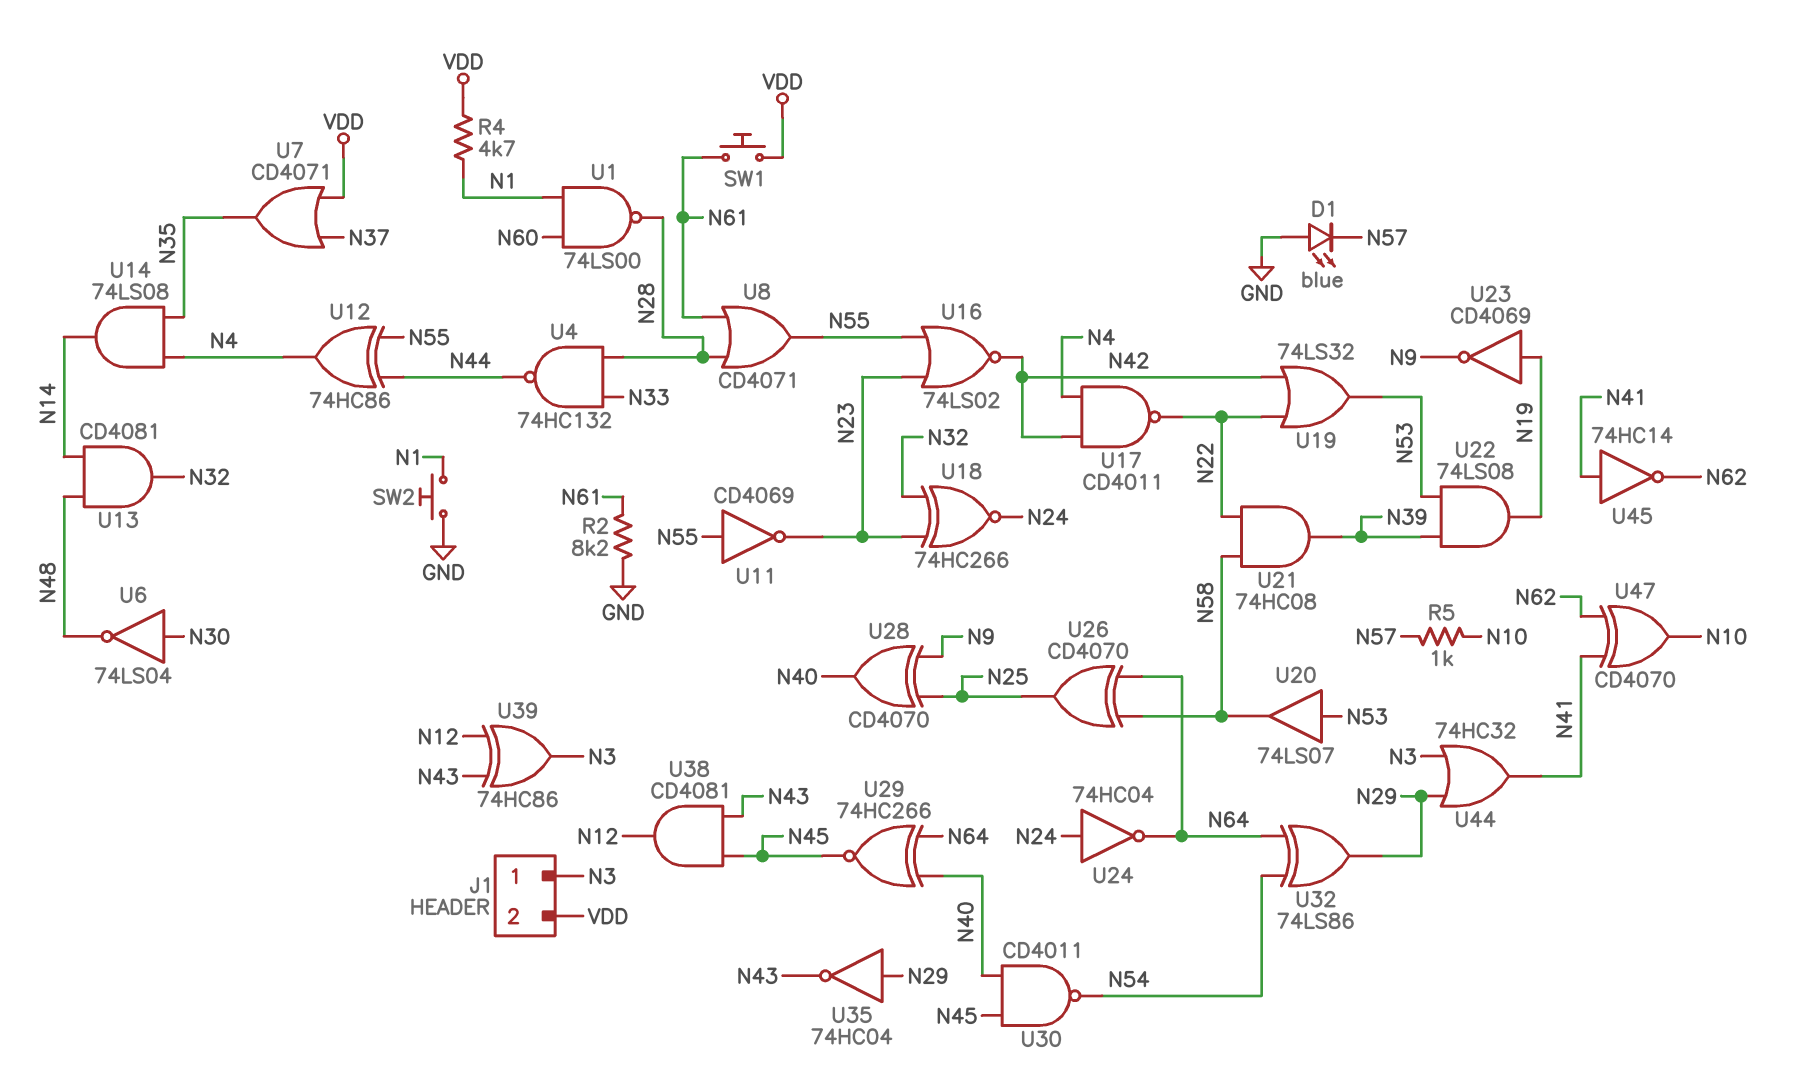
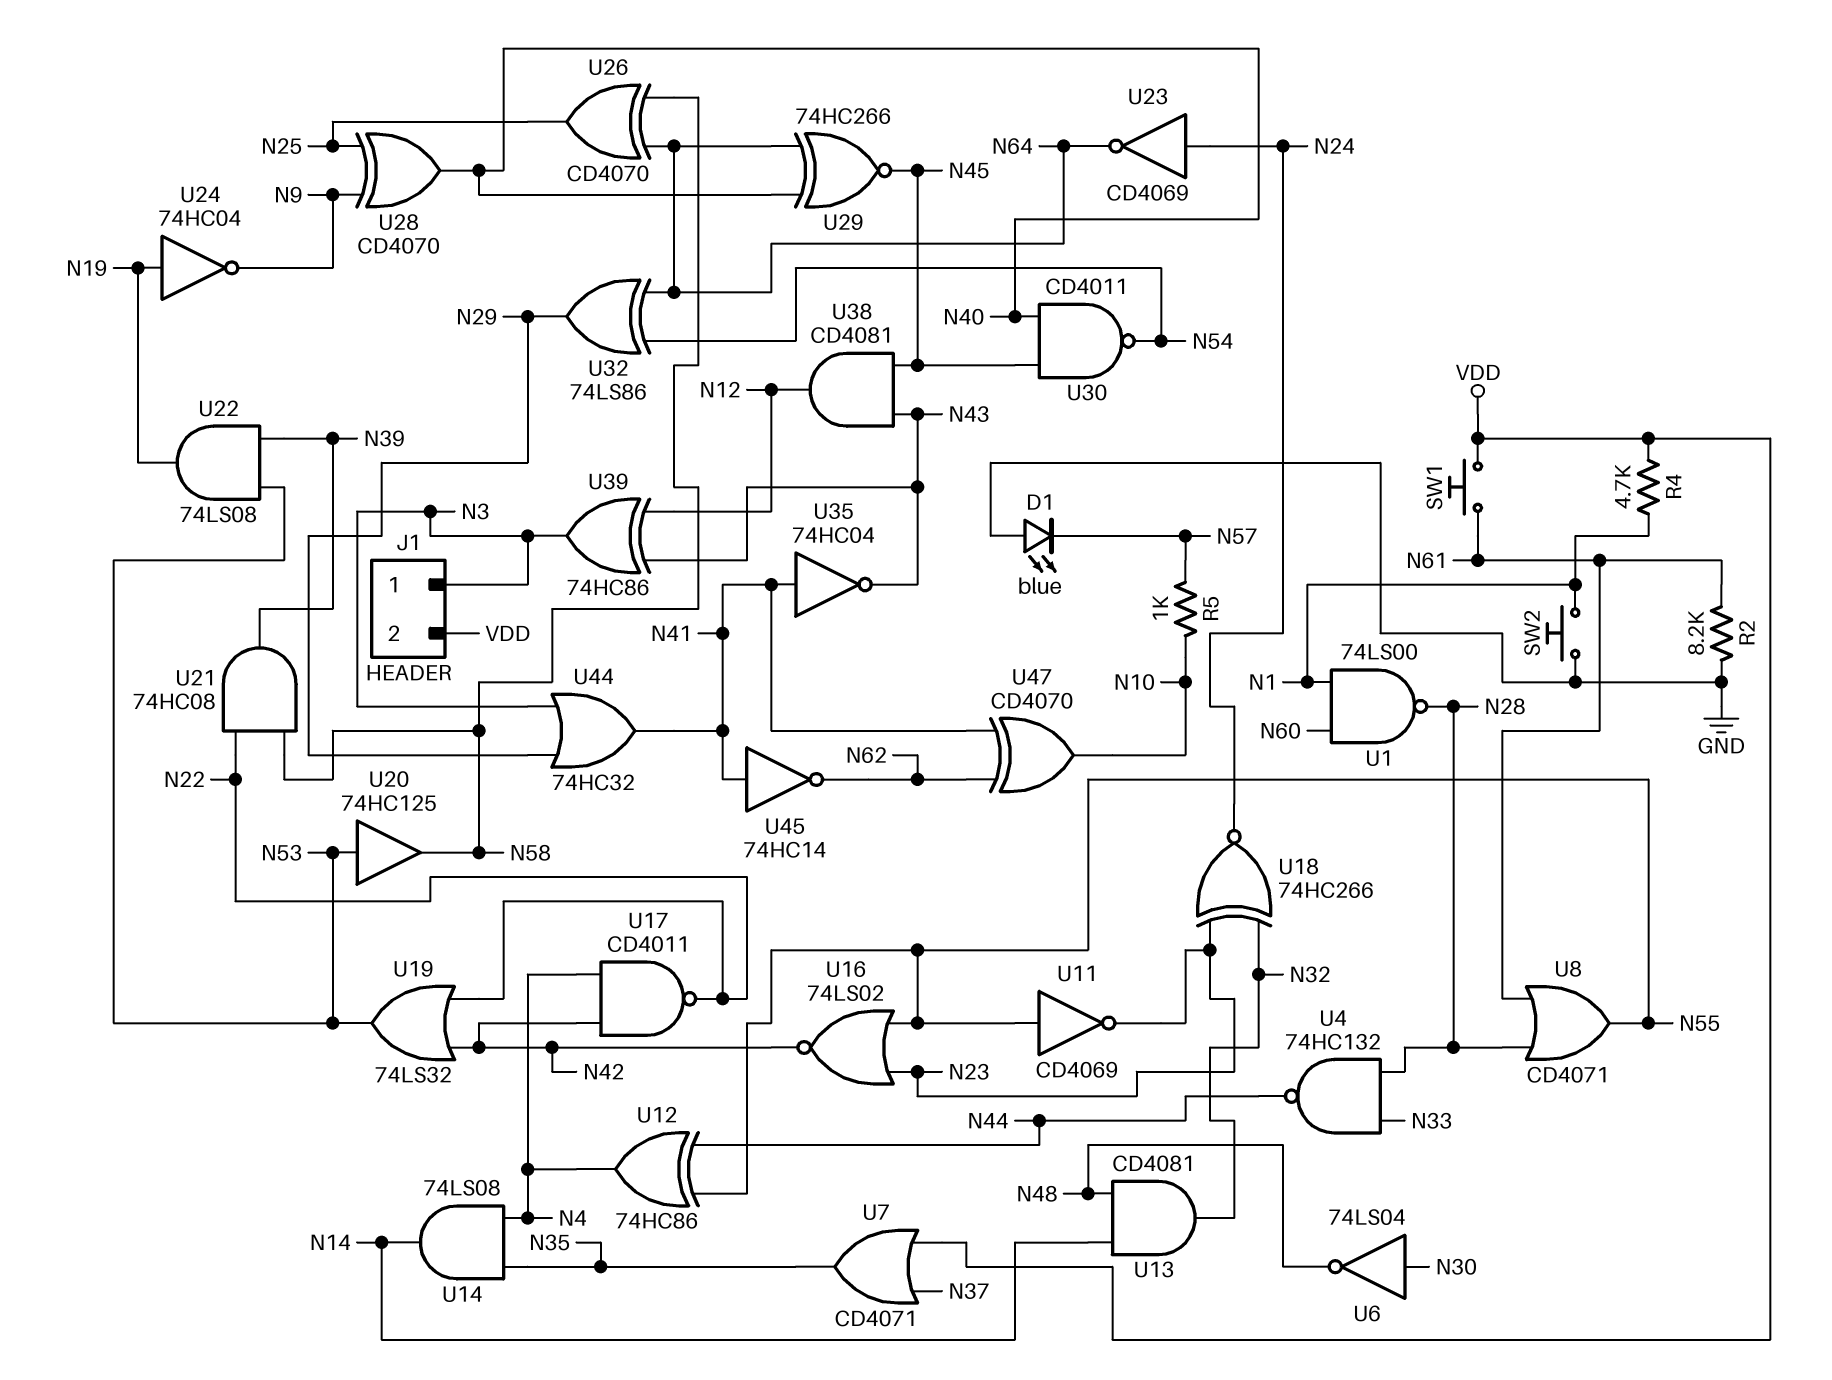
U20: buffer 74LS07 (in N53, out N58) -> buffer 74HC125 (in N53, out N58)
U23: NOT CD4069 (in N19, out N9) -> NOT CD4069 (in N24, out N64)
U24: NOT 74HC04 (in N24, out N64) -> NOT 74HC04 (in N19, out N9)
U35: NOT 74HC04 (in N29, out N43) -> NOT 74HC04 (in N41, out N43)

